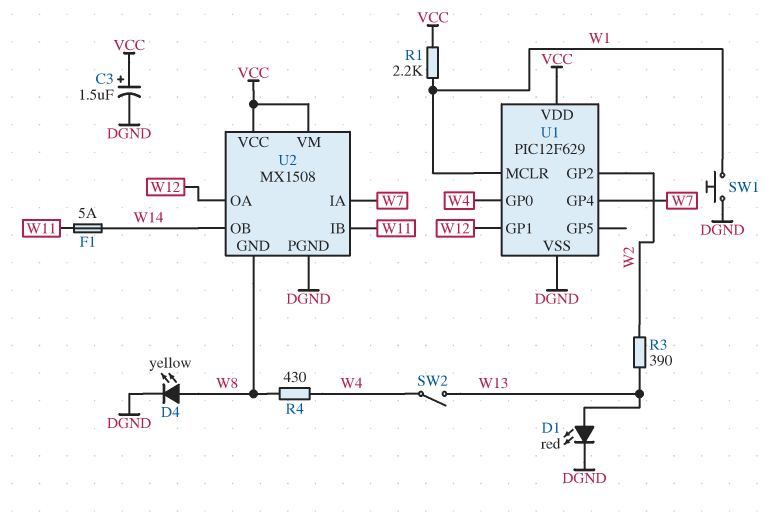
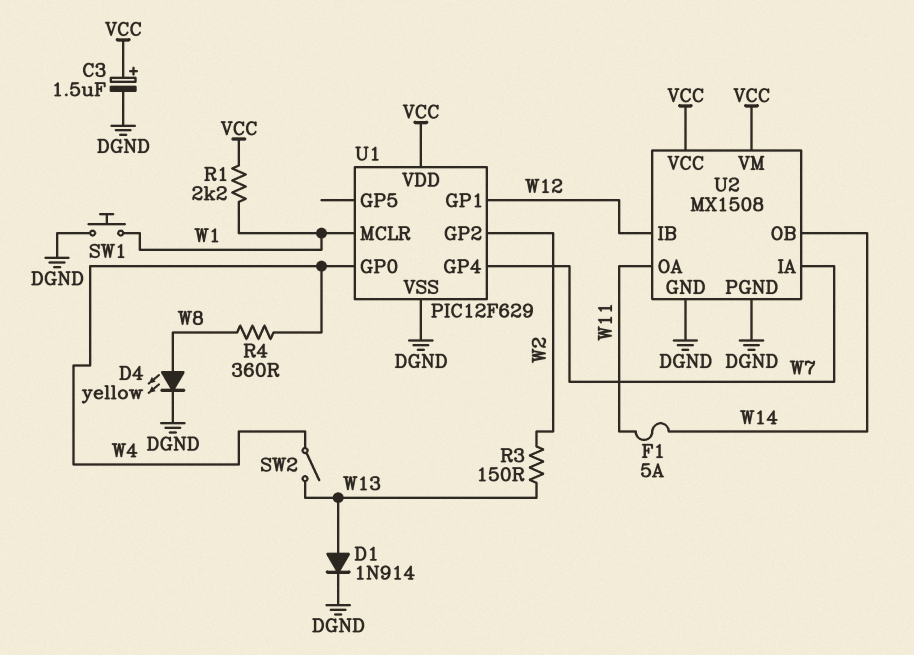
D1: LED red (A W13, K DGND) -> diode 1N914 (A W13, K DGND)
R3: 390 (W2, W13) -> 150 (W2, W13)
R4: 430 (W4, W8) -> 360 (W4, W8)
U2 pin GND: W8 -> DGND
U2 pin IB: W11 -> W12
U2 pin OA: W12 -> W11

